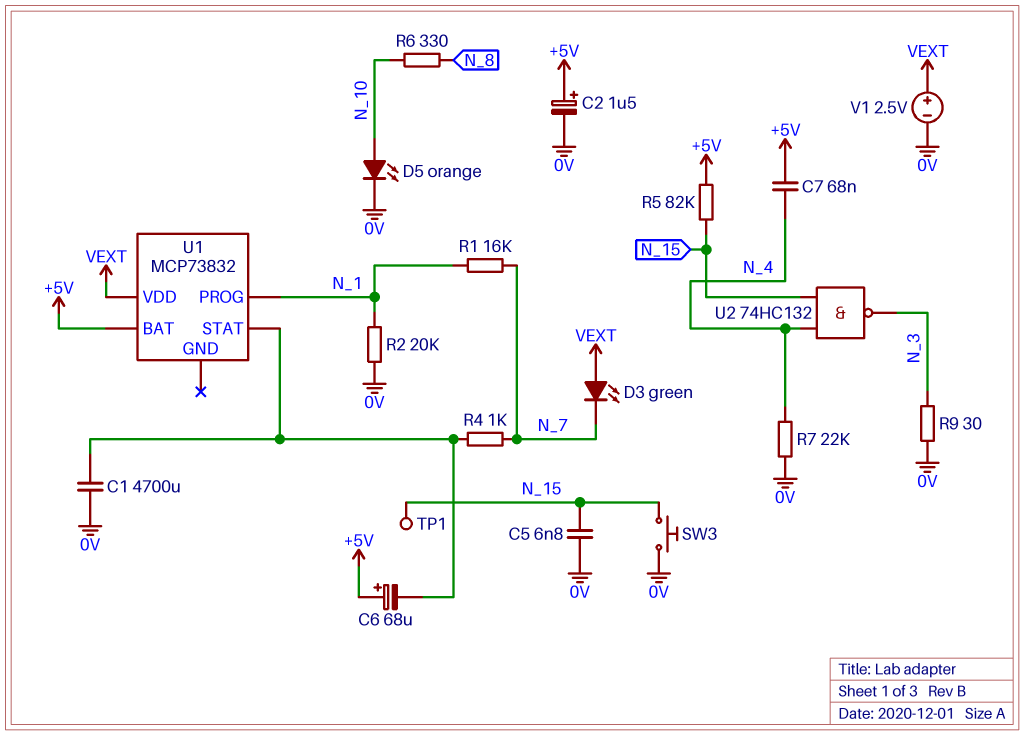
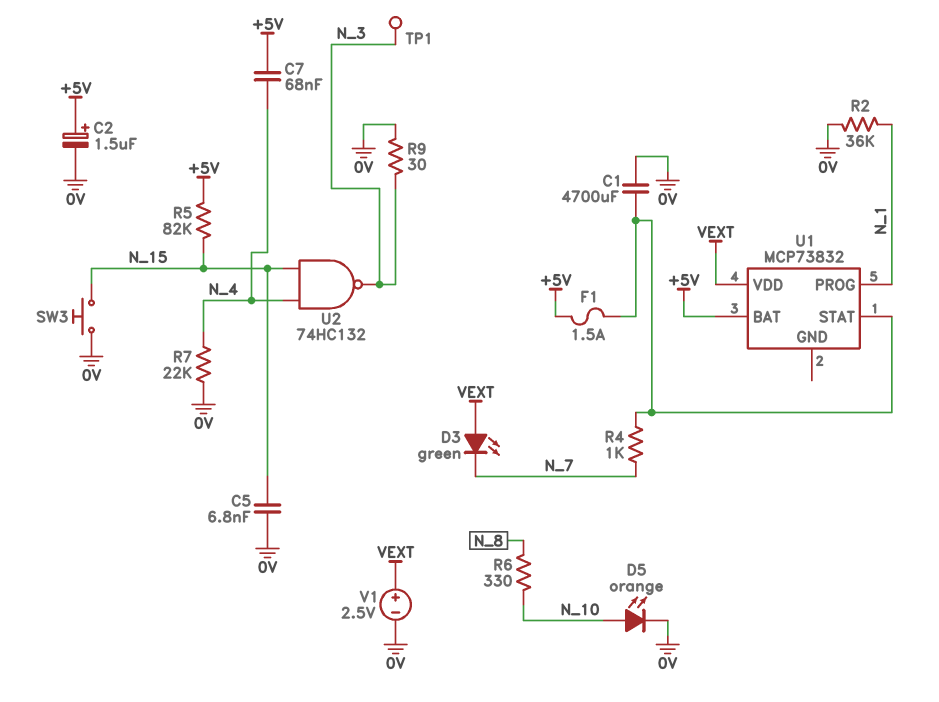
C6: 68uF (plus +5V, minus U1/STAT) -> none
F1: none -> 1.5A (+5V, U1/STAT)
R1: 16k (N_1, N_7) -> none
R2: 20k (0V, N_1) -> 36k (0V, N_1)
TP1: test point (N_15) -> test point (N_3)

